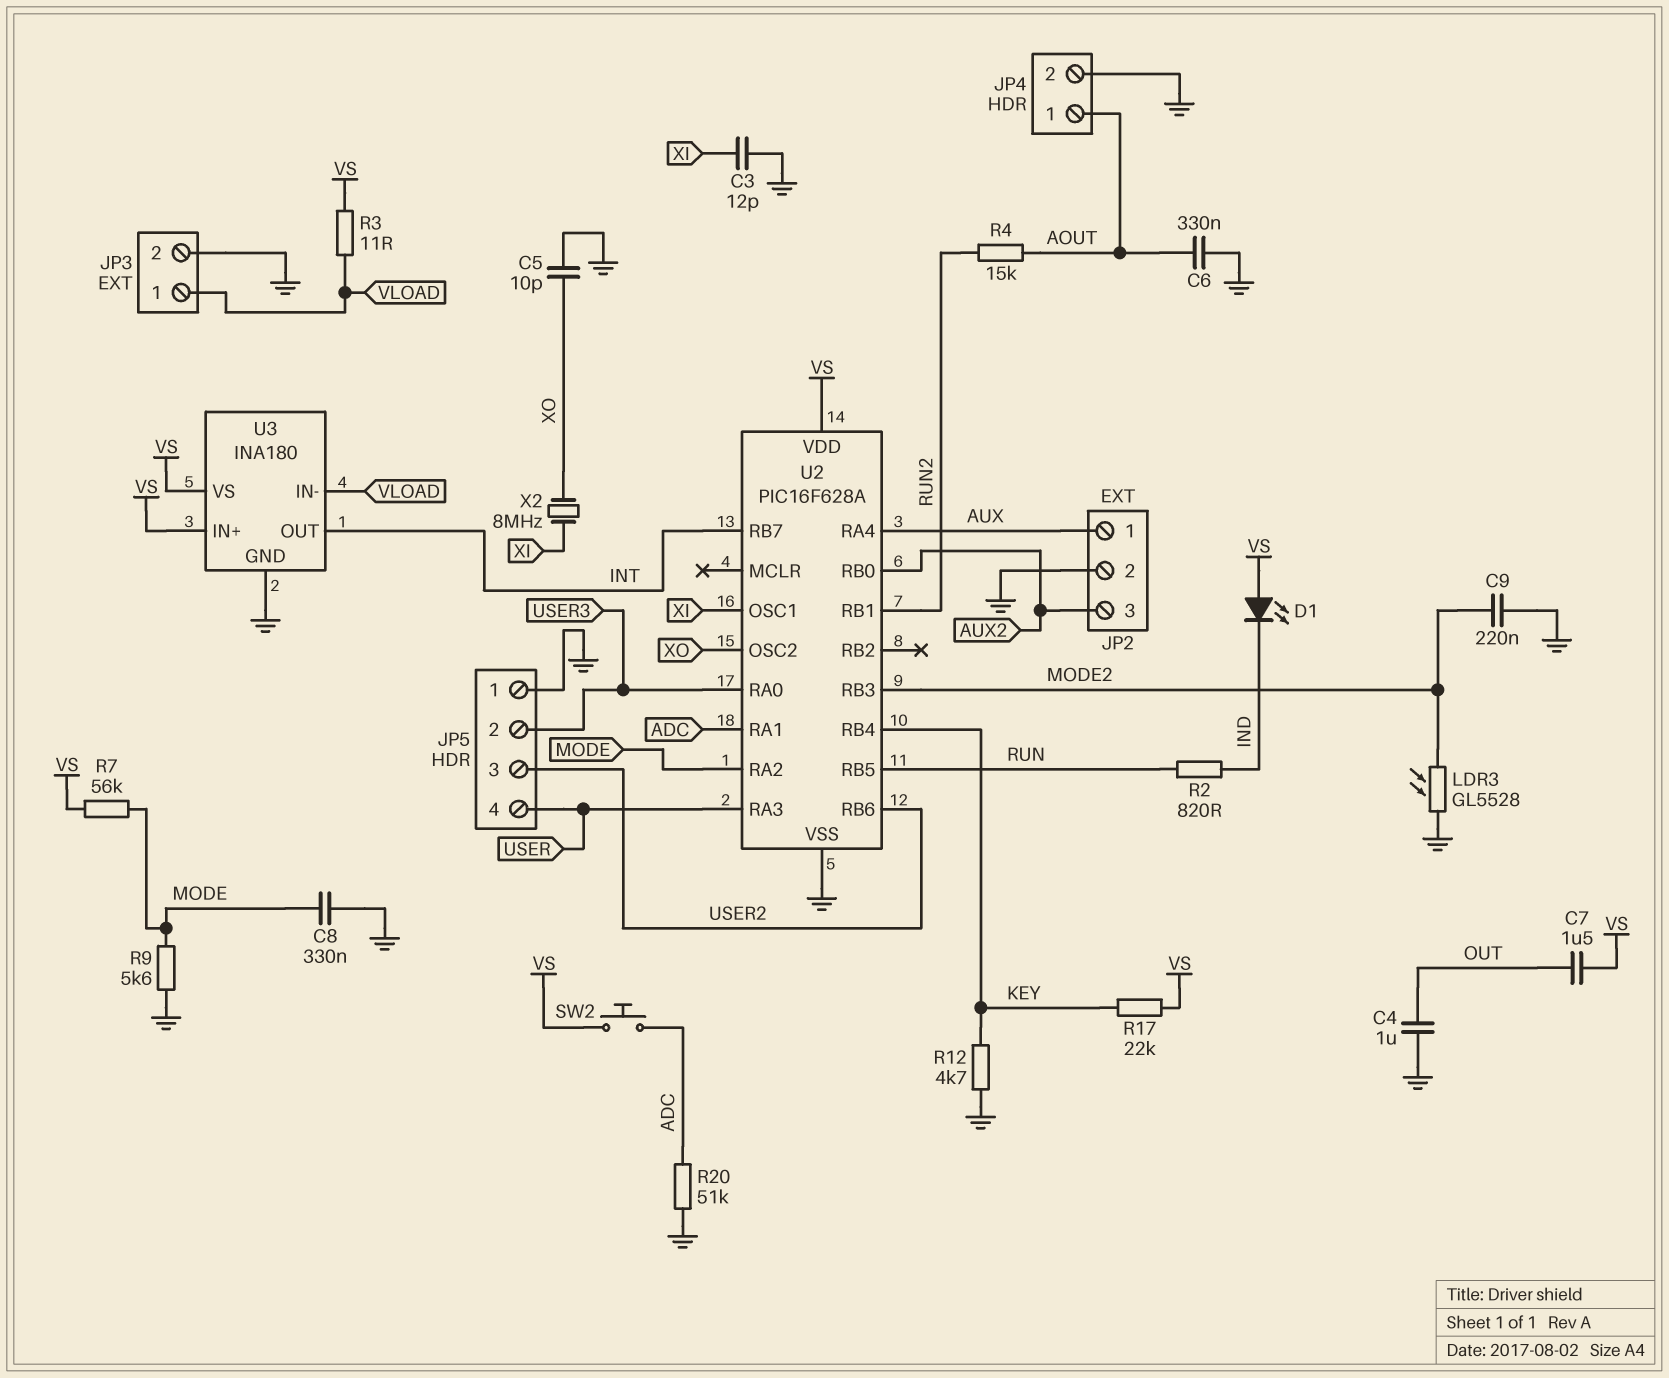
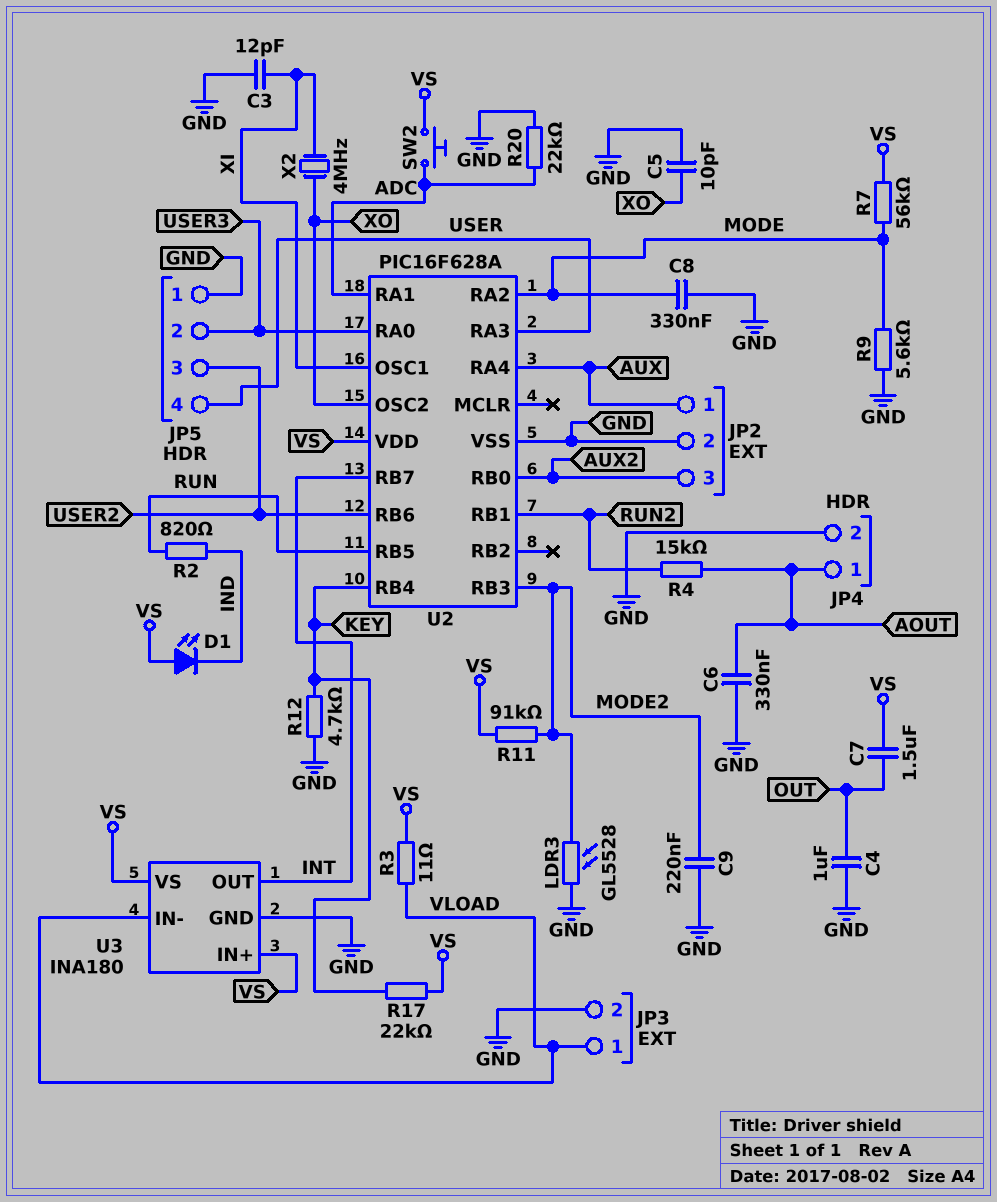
R11: none -> 91k (MODE2, VS)
R20: 51k (ADC, GND) -> 22k (ADC, GND)
X2: 8MHz (XI, XO) -> 4MHz (XI, XO)

